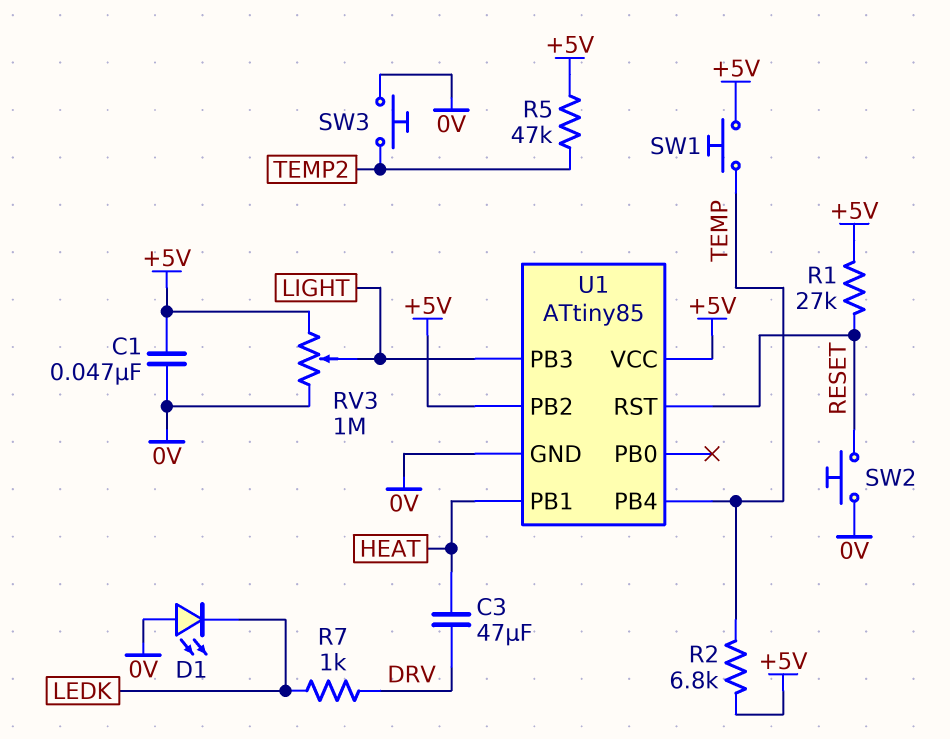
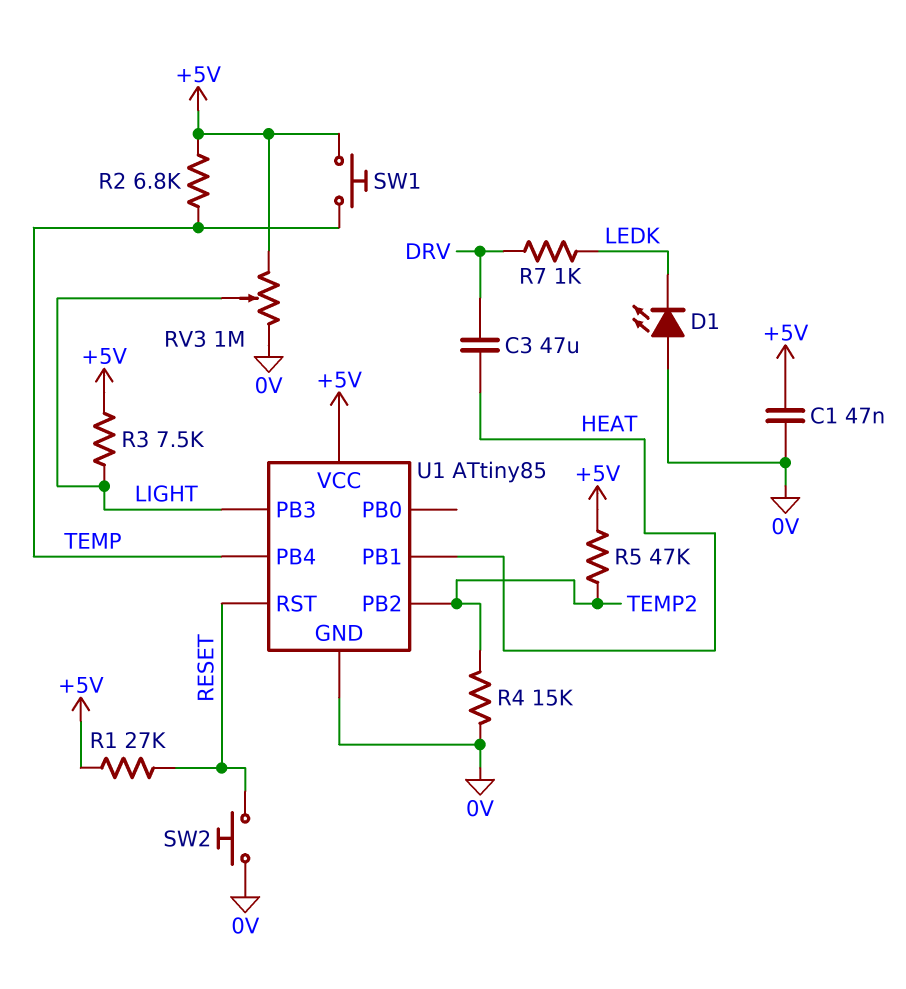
R3: none -> 7.5k (+5V, LIGHT)
R4: none -> 15k (0V, TEMP2)
SW3: button (0V, TEMP2) -> none
U1 pin PB2: +5V -> TEMP2

